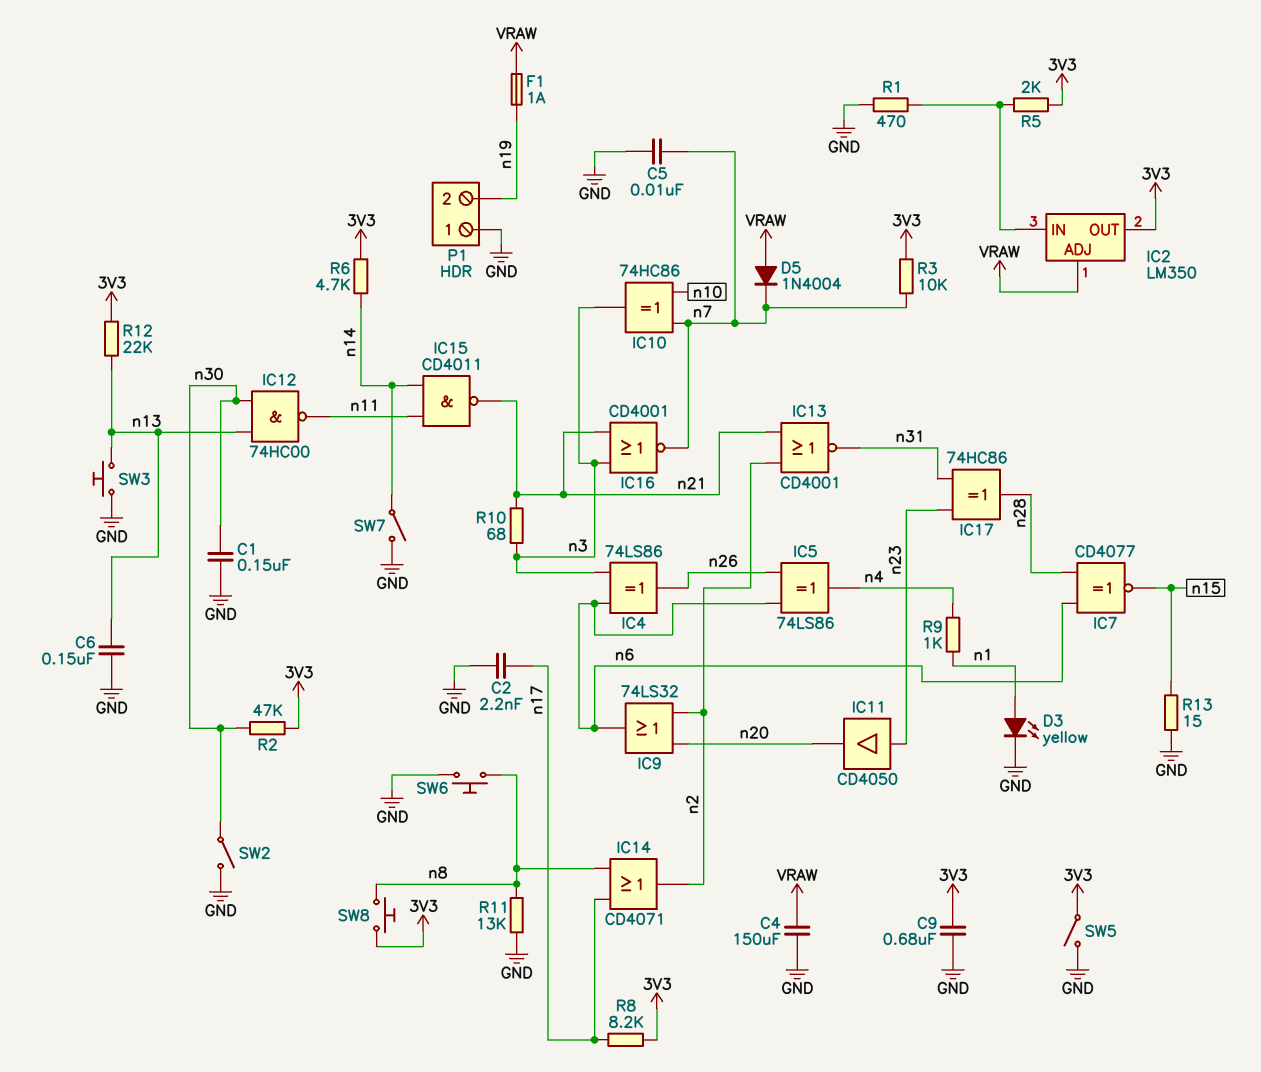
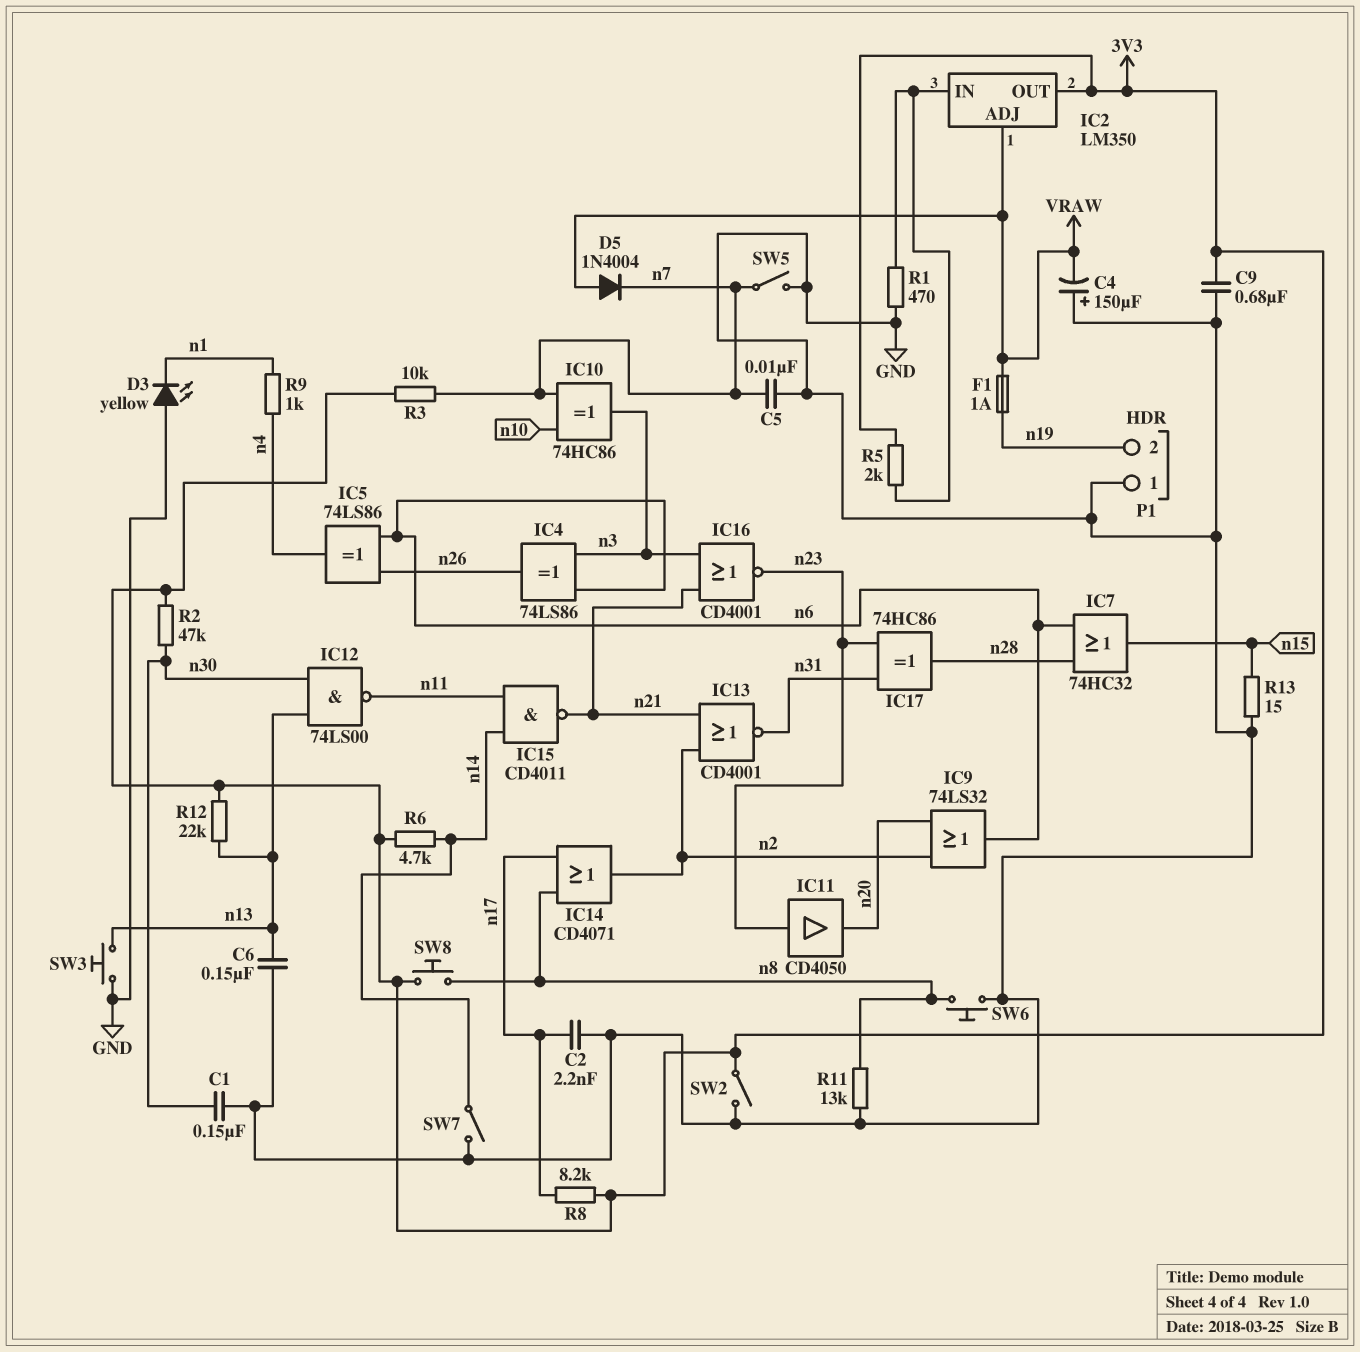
C4: 150uF (GND, VRAW) -> 150uF (plus GND, minus VRAW)
D3: LED yellow (A n1, K GND) -> LED yellow (A GND, K n1)
IC7: XNOR CD4077 (in n6, in n28, out n15) -> OR 74HC32 (in n6, in n28, out n15)
IC12: NAND 74HC00 (in n13, in n30, out n11) -> NAND 74LS00 (in n13, in n30, out n11)
IC16: NOR CD4001 (in n3, in n21, out n7) -> NOR CD4001 (in n3, in n21, out n23)
R10: 68 (n3, n21) -> none
SW2: switch (GND, n30) -> switch (3V3, GND)
SW5: switch (3V3, GND) -> switch (GND, n7)

